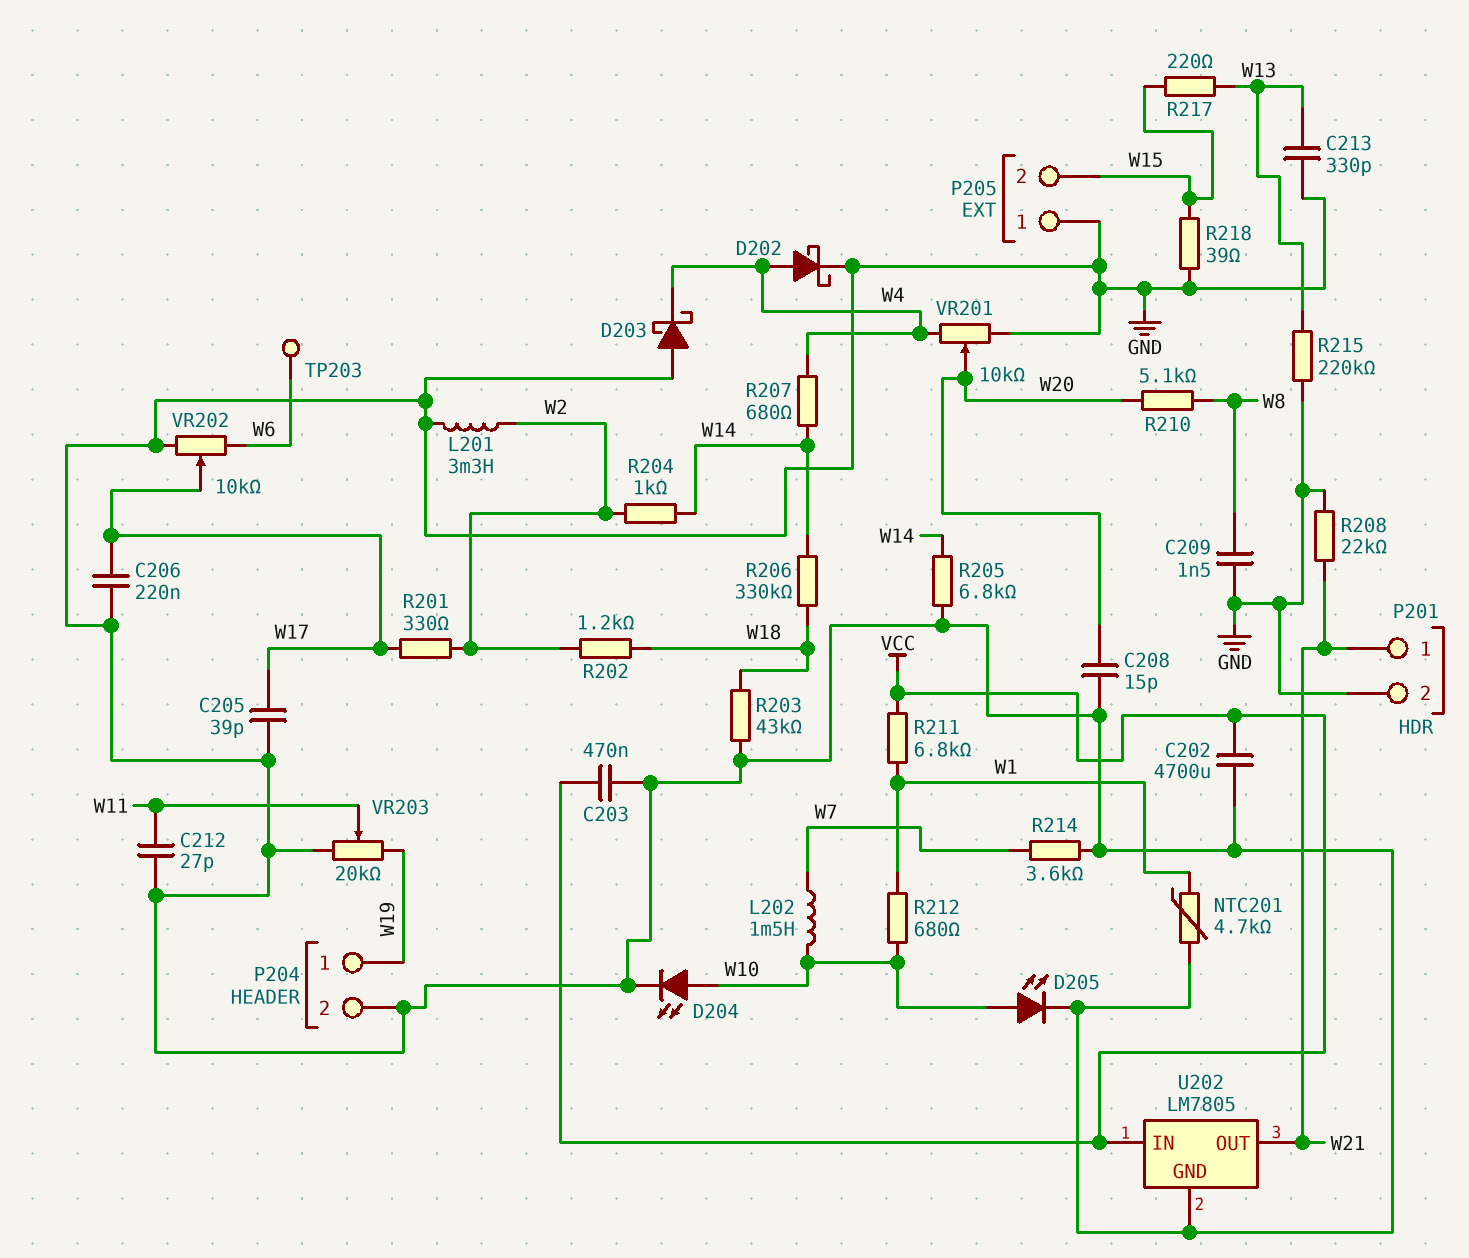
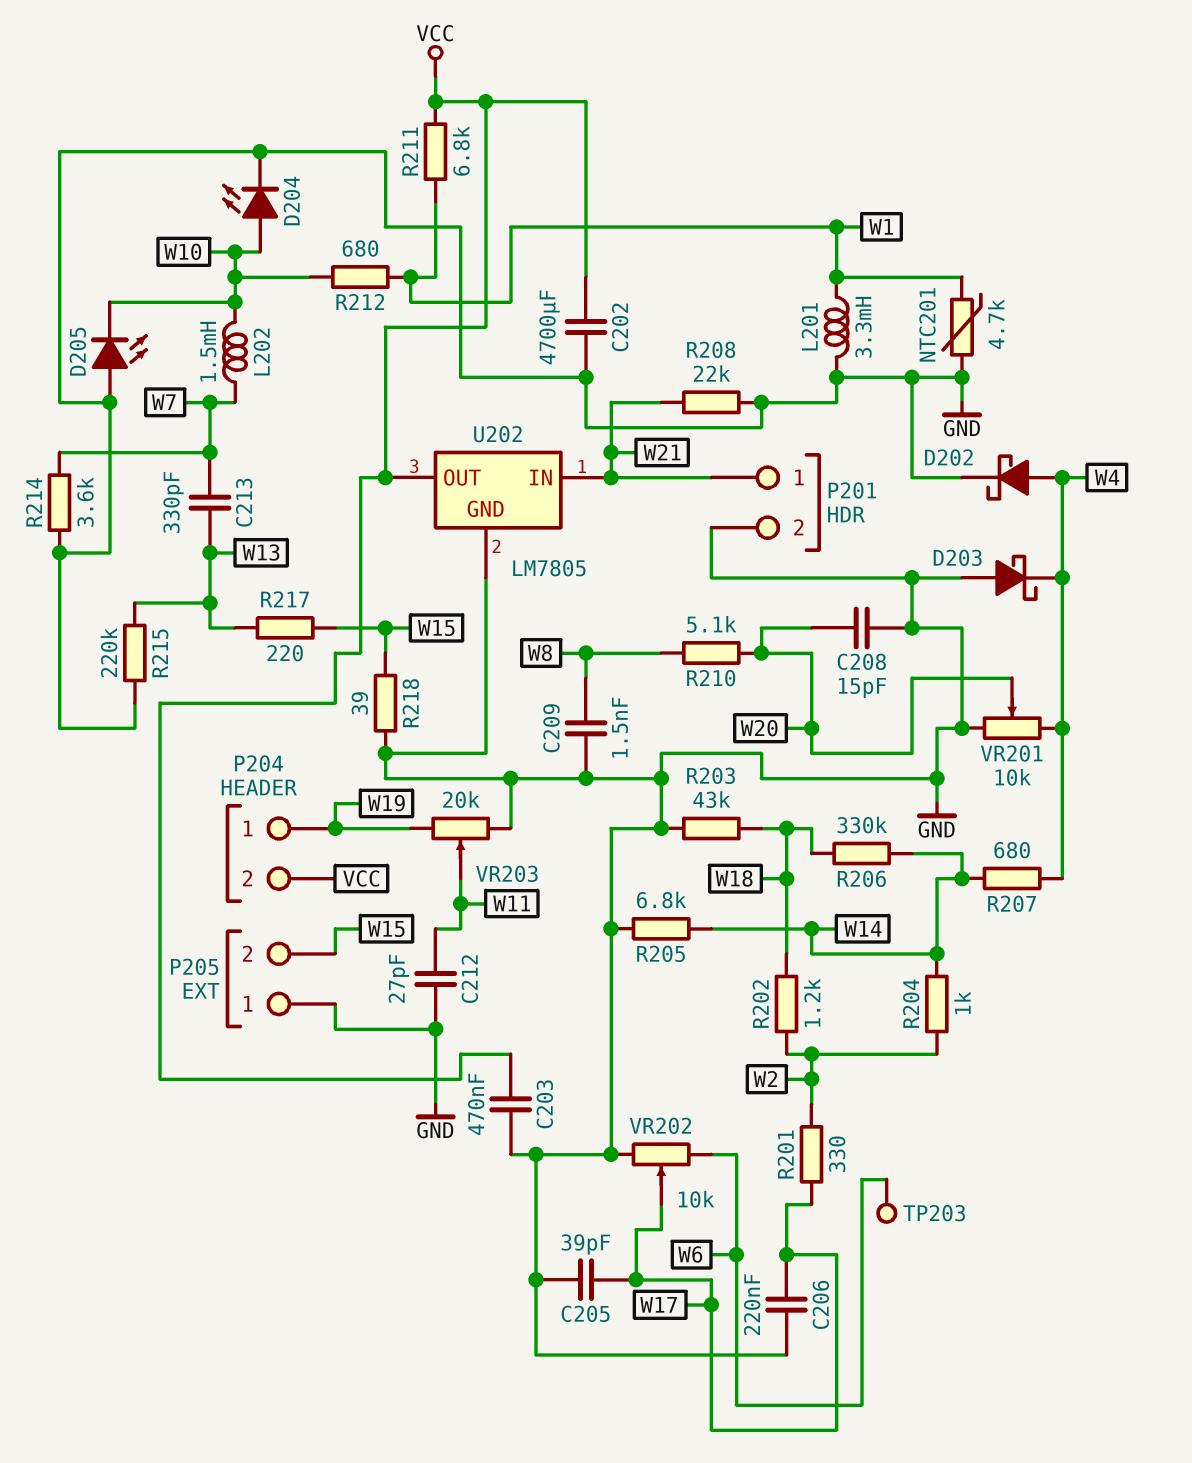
C213: 330pF (GND, W13) -> 330pF (W7, W13)
D205: LED (A W10, K GND) -> LED (A GND, K W10)
L201: 3.3mH (GND, W2) -> 3.3mH (GND, W1)
P204 pin 2: GND -> VCC
U202 pin IN: VCC -> W21
U202 pin OUT: W21 -> VCC

